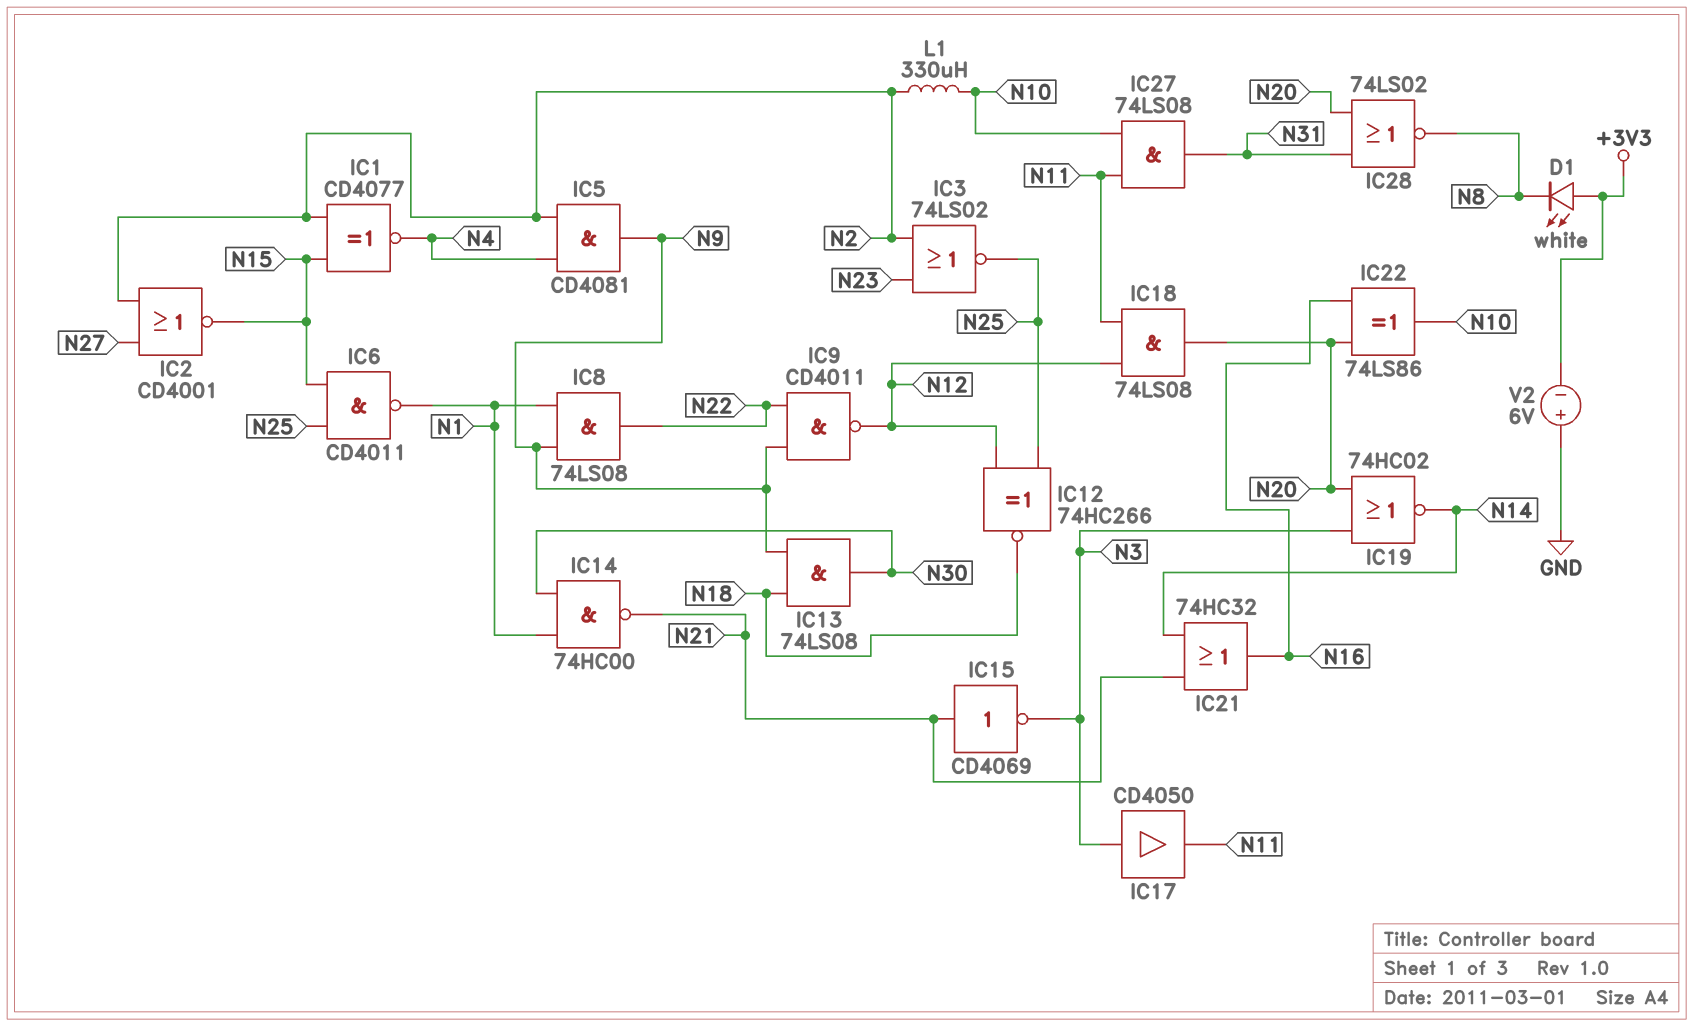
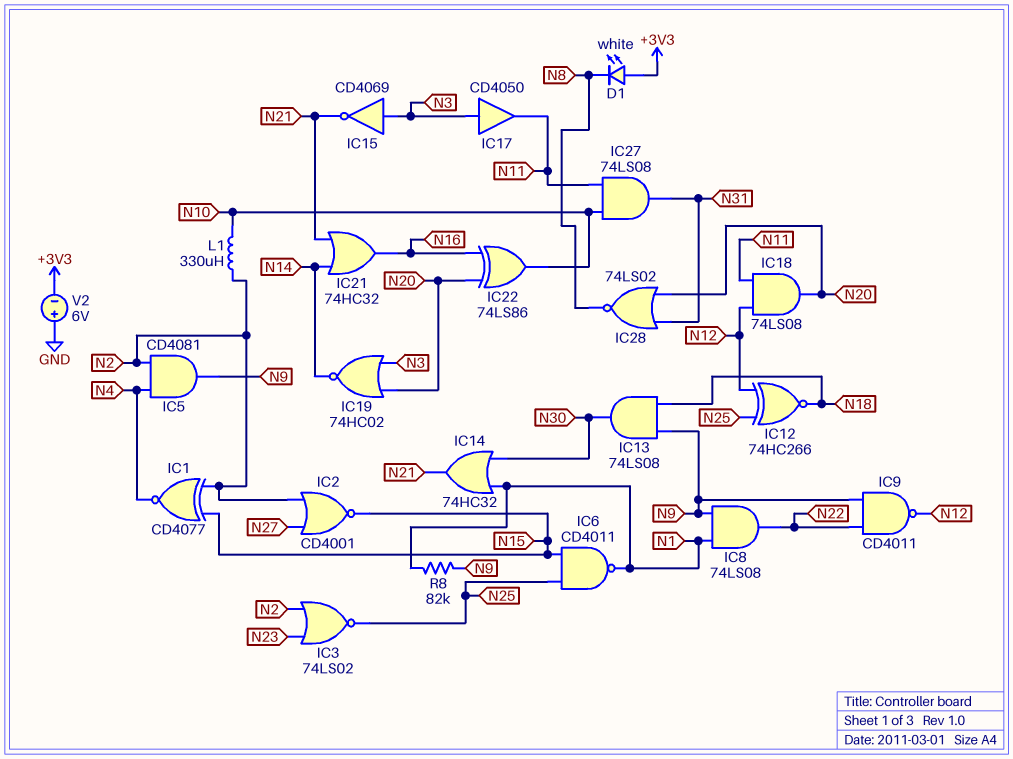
IC14: NAND 74HC00 (in N1, in N30, out N21) -> OR 74HC32 (in N1, in N30, out N21)
IC15: NOT CD4069 (in N21, out N3) -> NOT CD4069 (in N3, out N21)
R8: none -> 82k (N1, N9)

